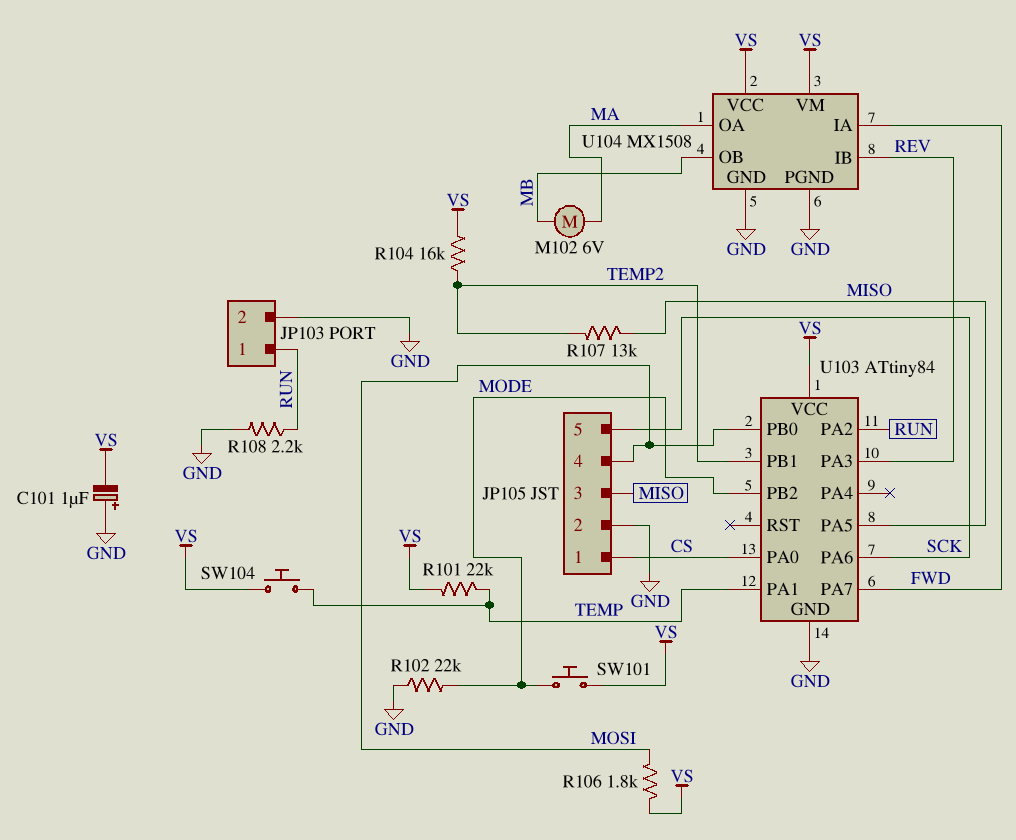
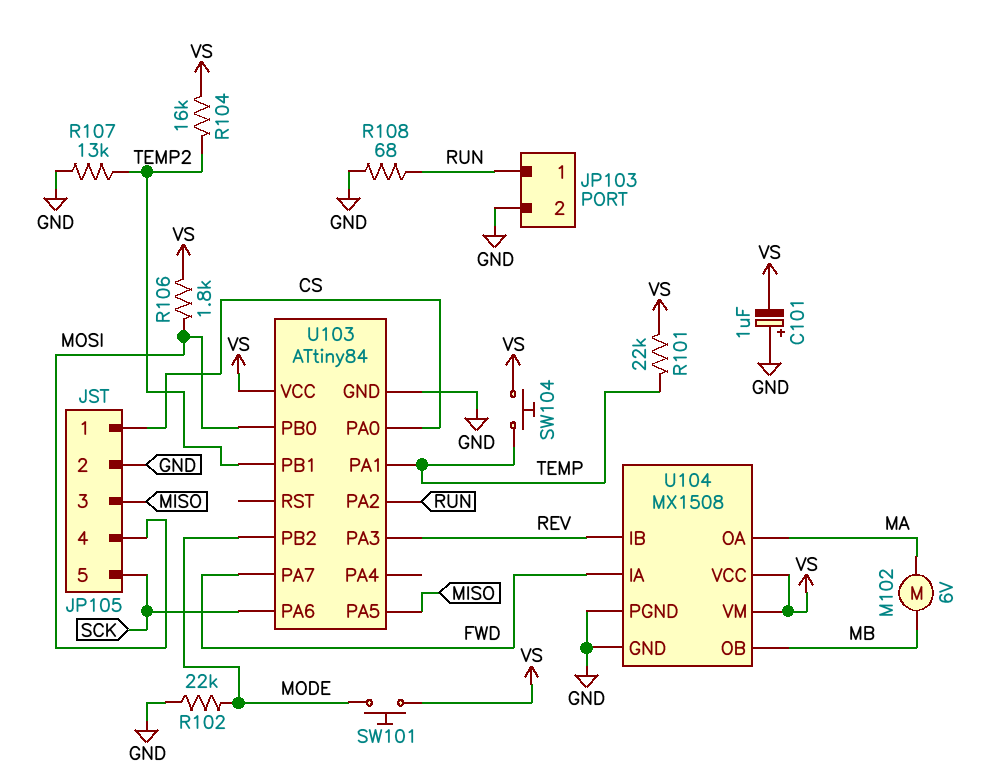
R107: 13k (MISO, TEMP2) -> 13k (GND, TEMP2)
R108: 2.2k (GND, RUN) -> 68 (GND, RUN)

